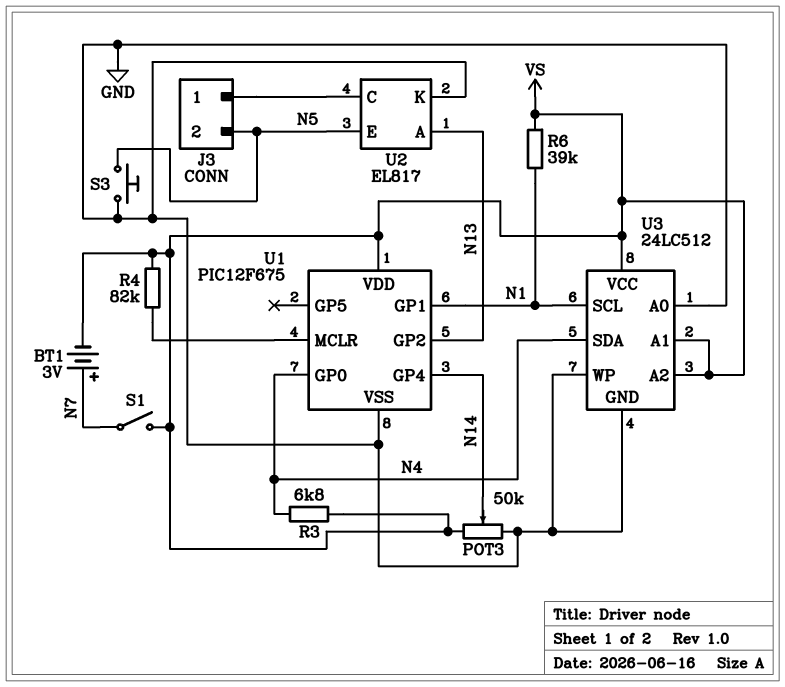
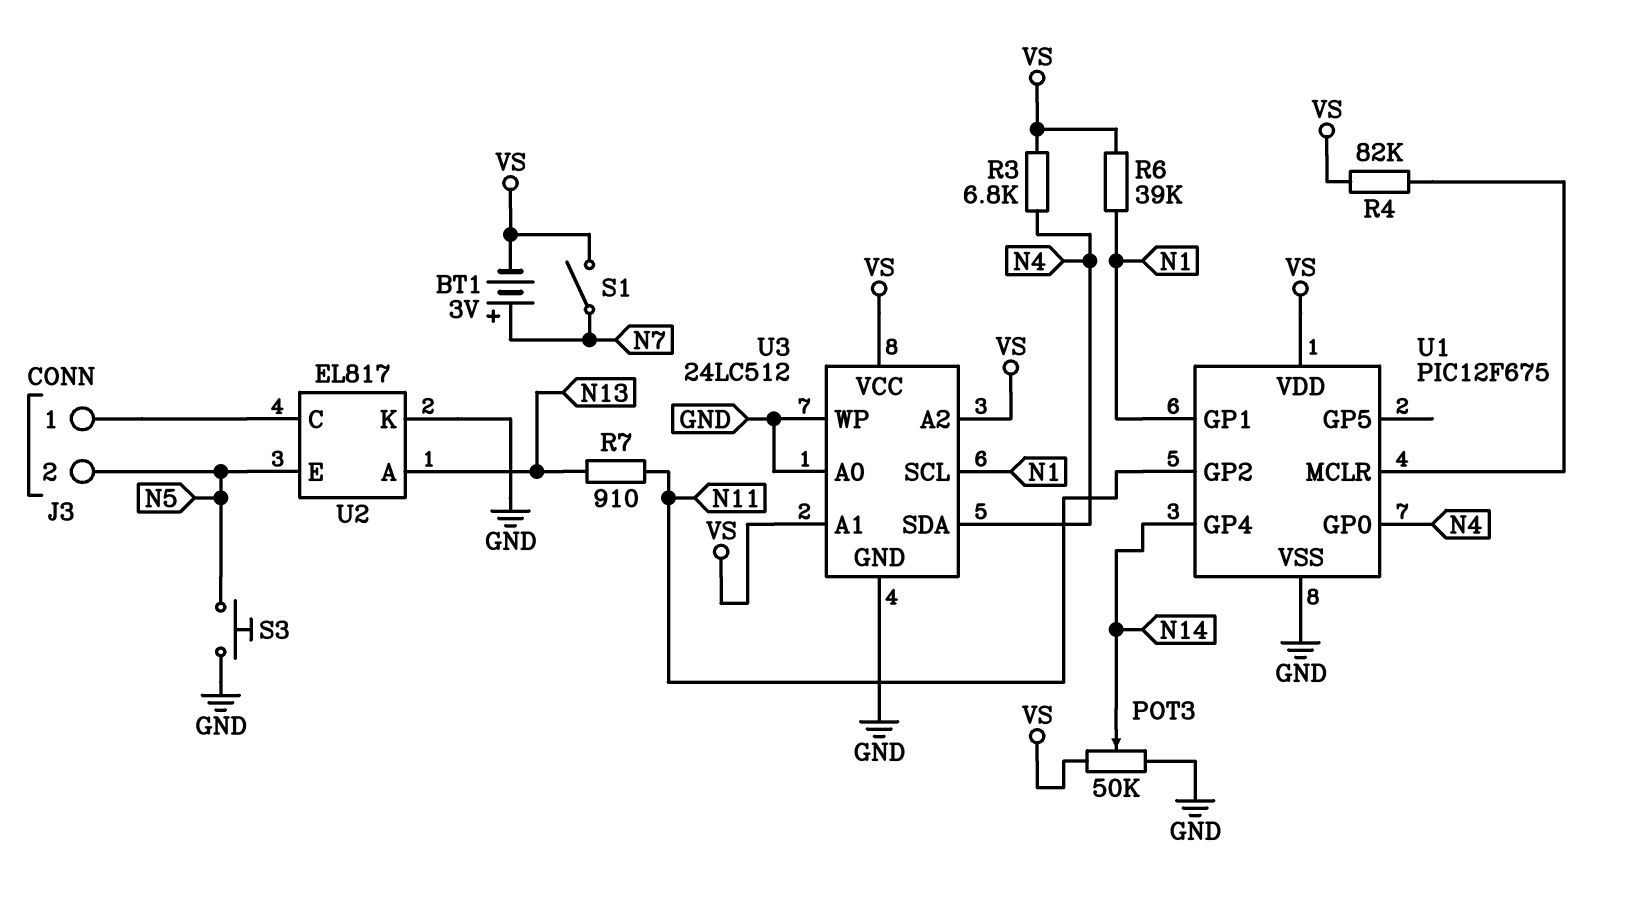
R7: none -> 910 (N11, N13)
U1 pin GP2: N13 -> N11

